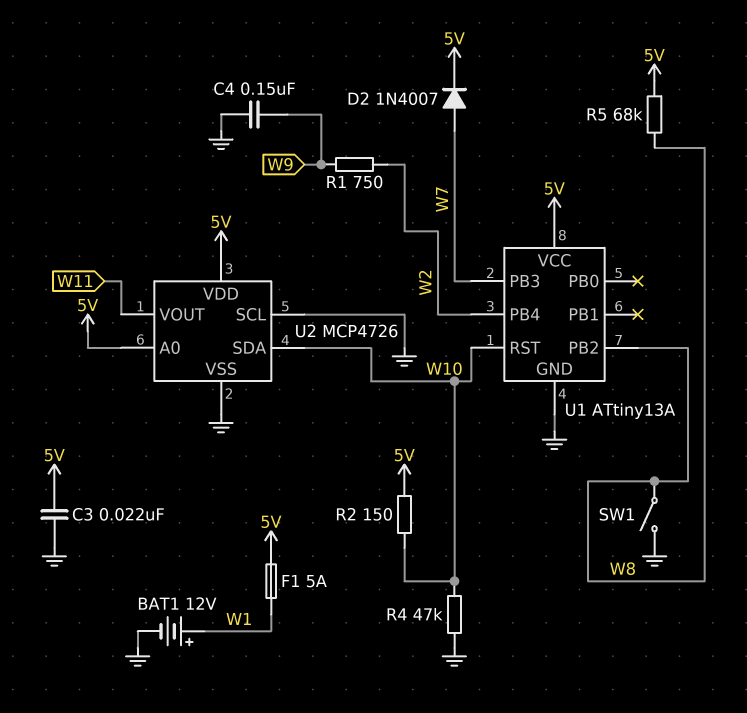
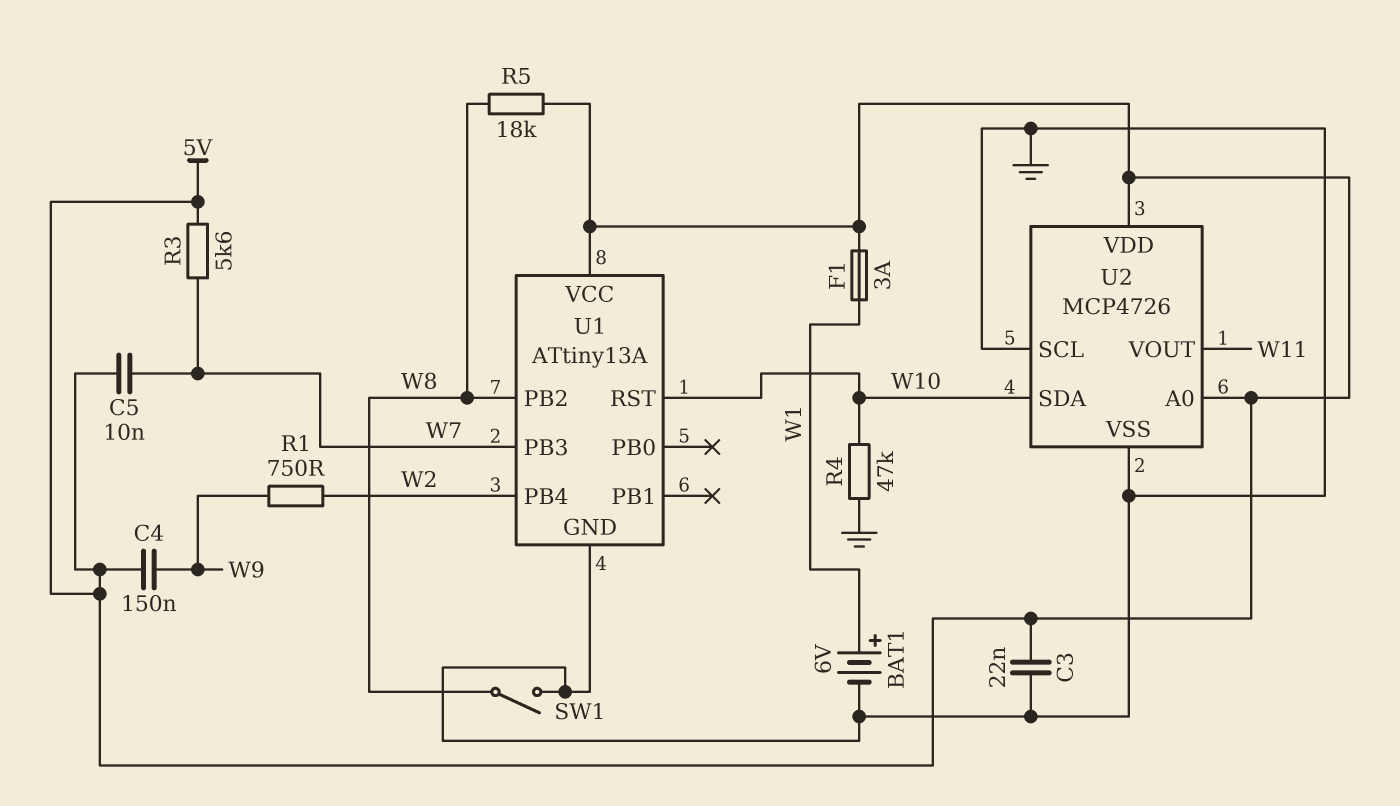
BAT1: 12V (plus W1, minus GND) -> 6V (plus W1, minus GND)
C4: 150nF (GND, W9) -> 150nF (5V, W9)
C5: none -> 10nF (5V, W7)
D2: diode 1N4007 (A W7, K 5V) -> none
F1: 5A (5V, W1) -> 3A (5V, W1)
R2: 150 (5V, W10) -> none
R3: none -> 5.6k (5V, W7)
R5: 68k (5V, W8) -> 18k (5V, W8)

